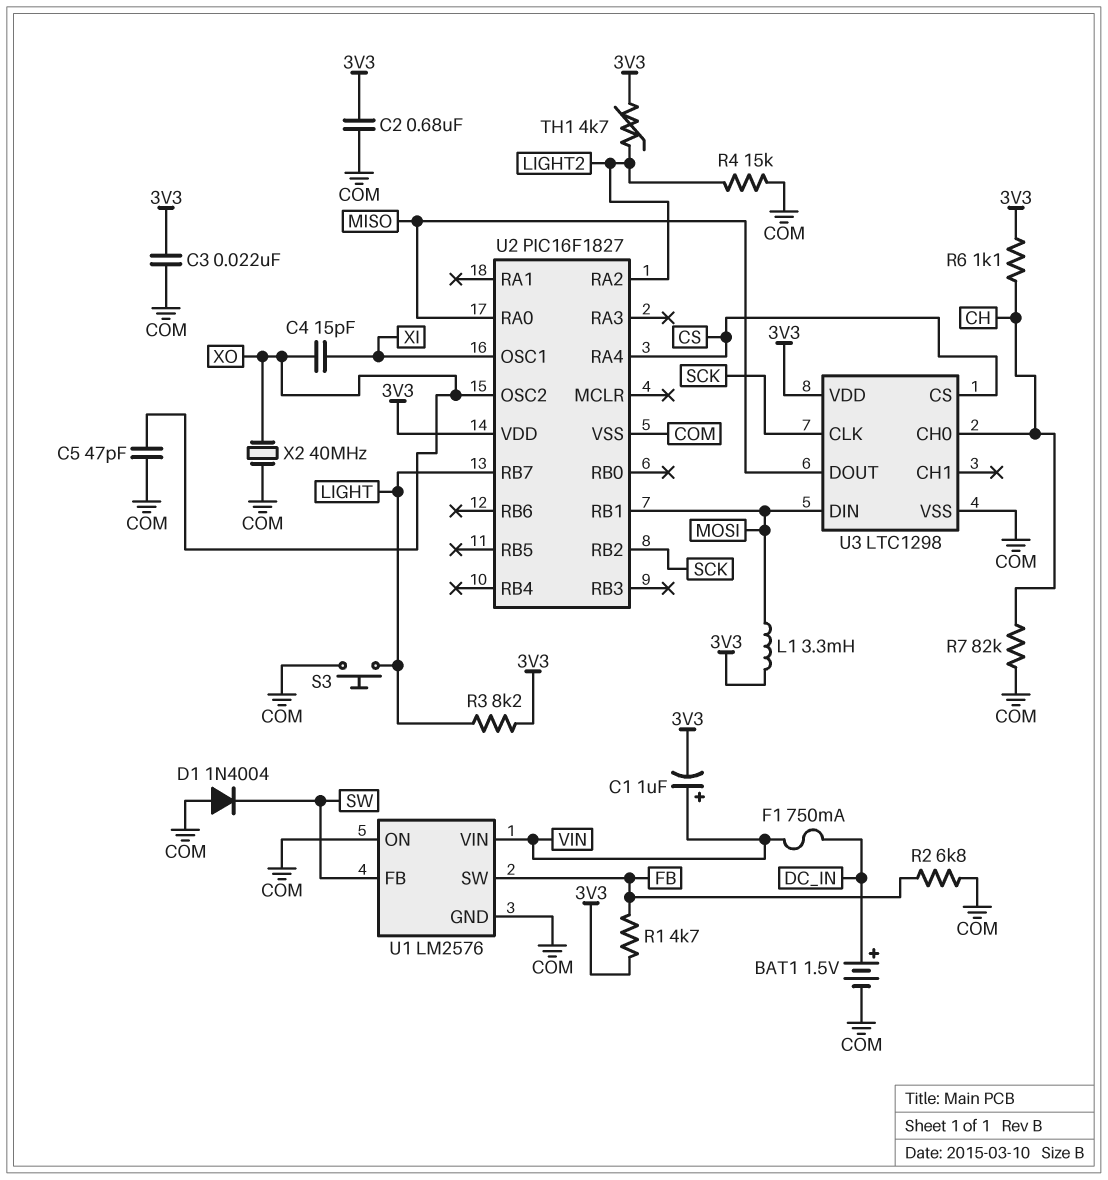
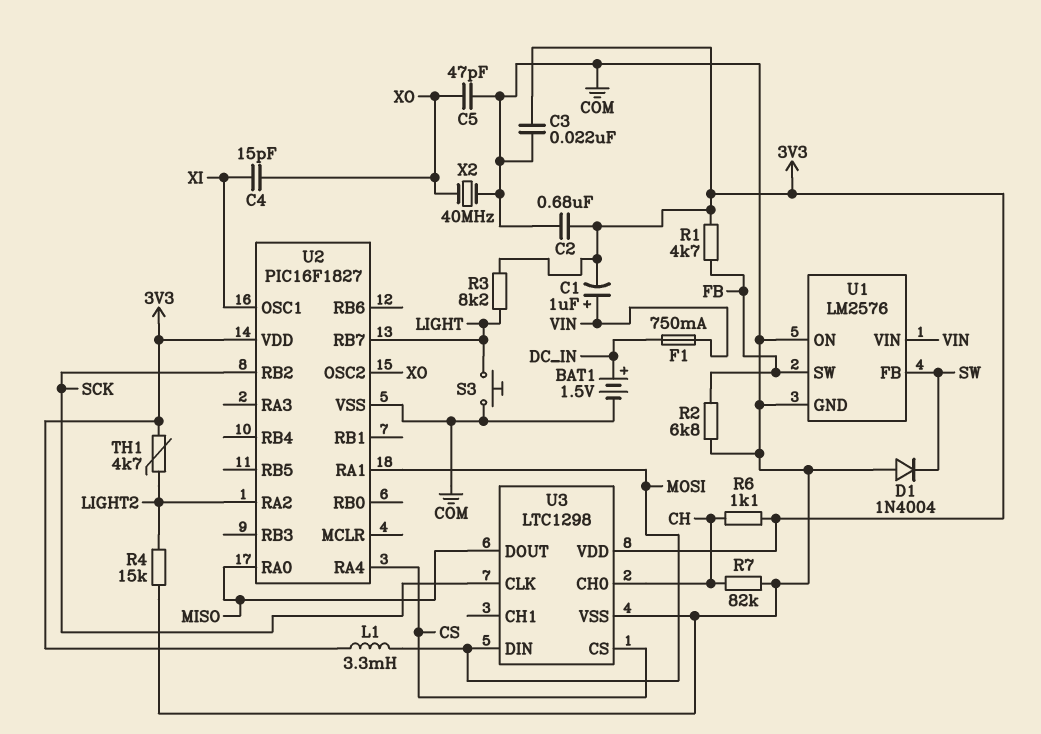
U2 pin RA1: none -> MOSI
U2 pin RB1: MOSI -> none

